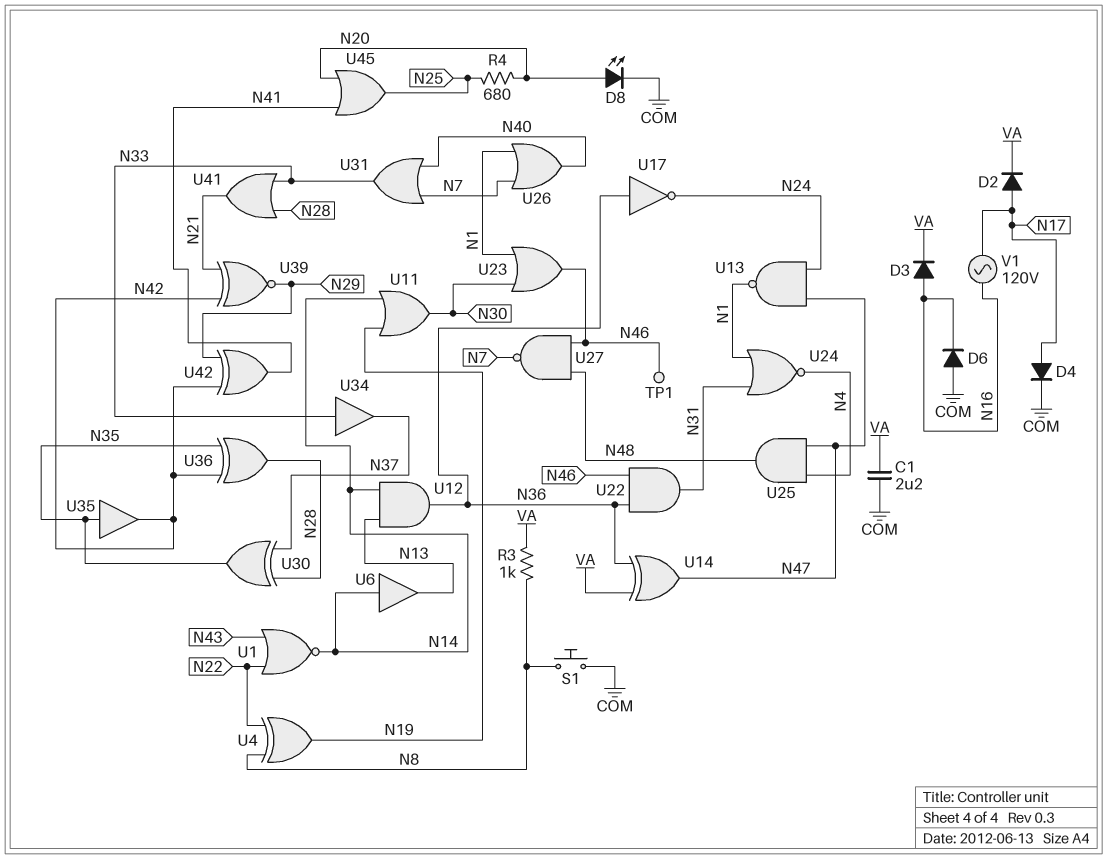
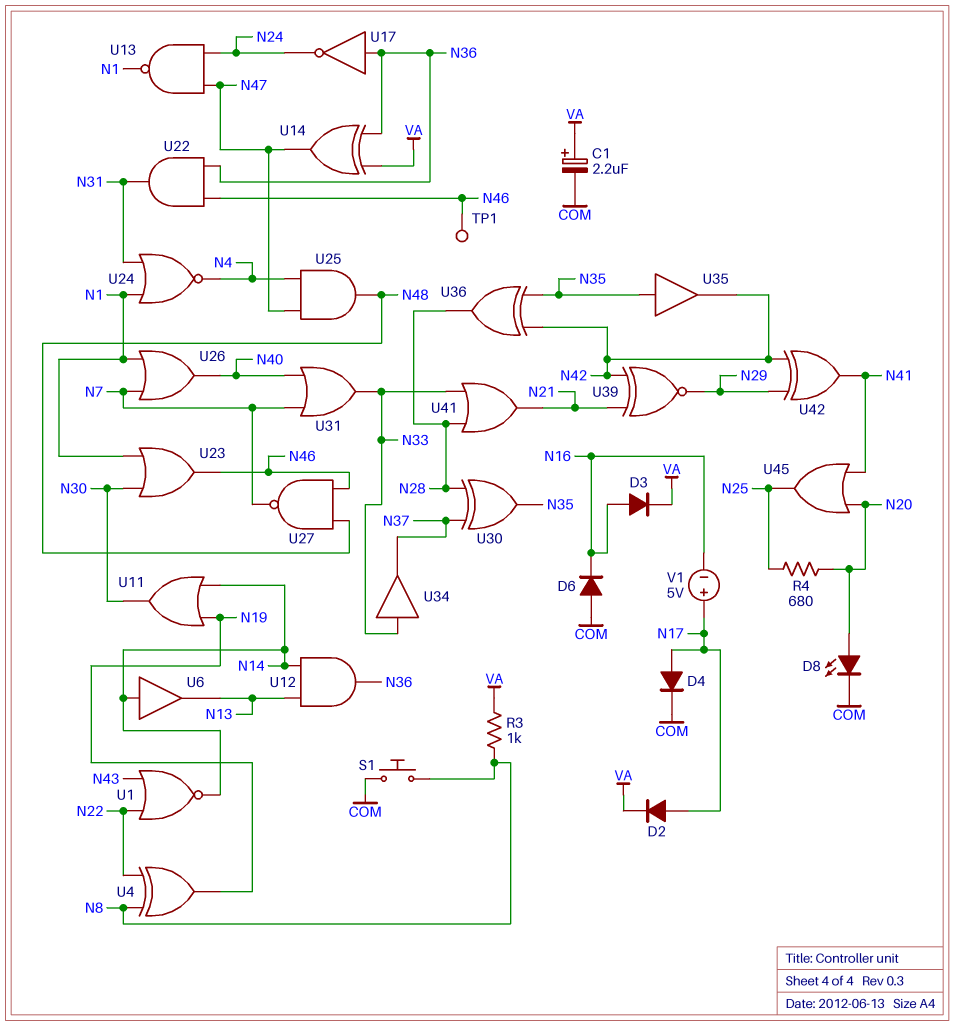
C1: 2.2uF (COM, VA) -> 2.2uF (plus VA, minus COM)
V1: AC 120V (N16, N17) -> 5V (plus N17, minus N16)

